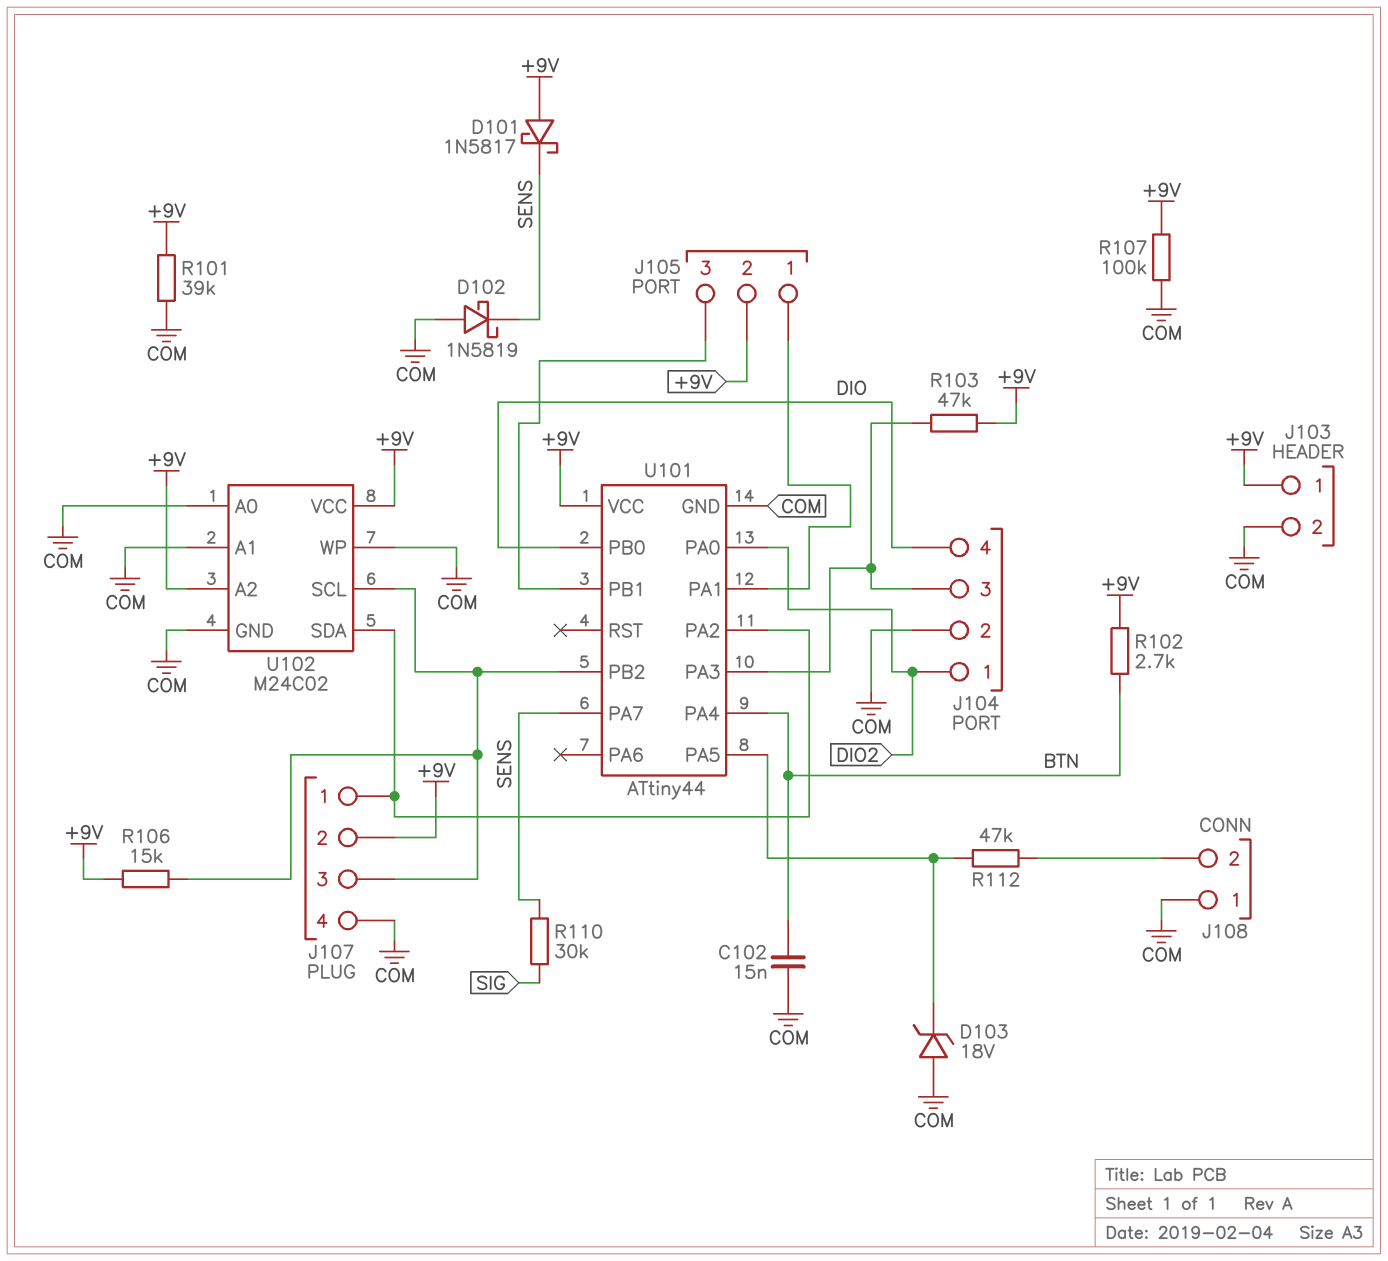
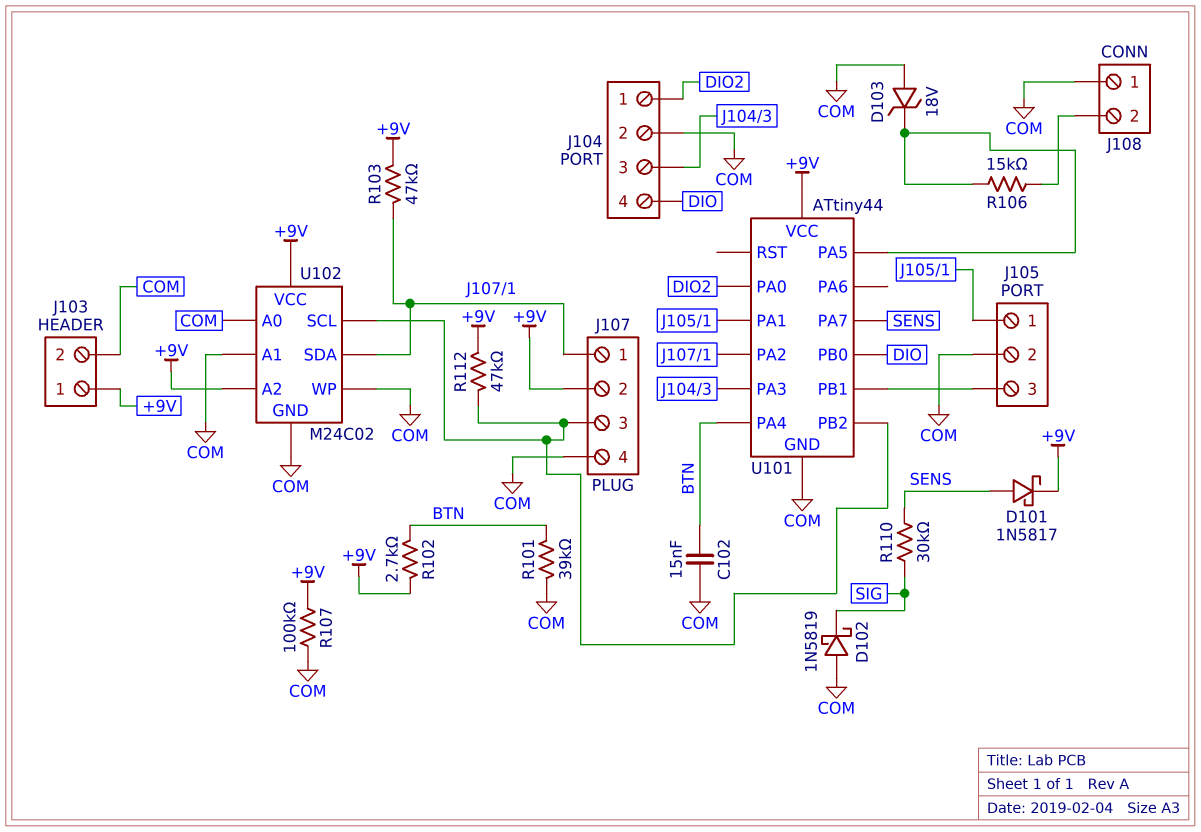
D101: schottky 1N5817 (A +9V, K SENS) -> schottky 1N5817 (A SENS, K +9V)
D102: schottky 1N5819 (A COM, K SENS) -> schottky 1N5819 (A COM, K SIG)
J105 pin 2: +9V -> COM
R101: 39k (+9V, COM) -> 39k (BTN, COM)
R103: 47k (+9V, J104/3) -> 47k (+9V, J107/1)
R106: 15k (+9V, J107/3) -> 15k (J108/2, U101/PA5)
R112: 47k (J108/2, U101/PA5) -> 47k (+9V, J107/3)

